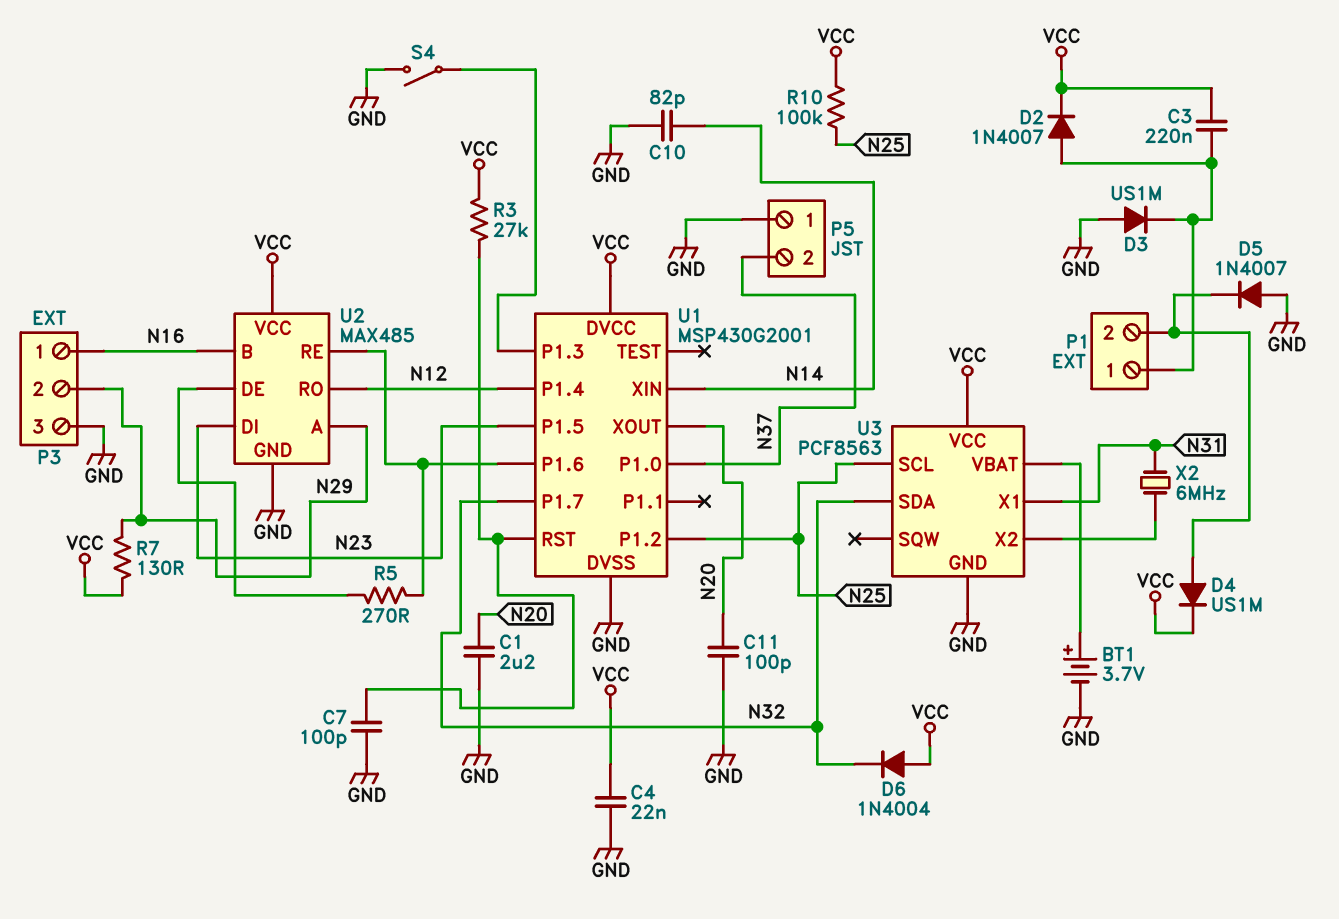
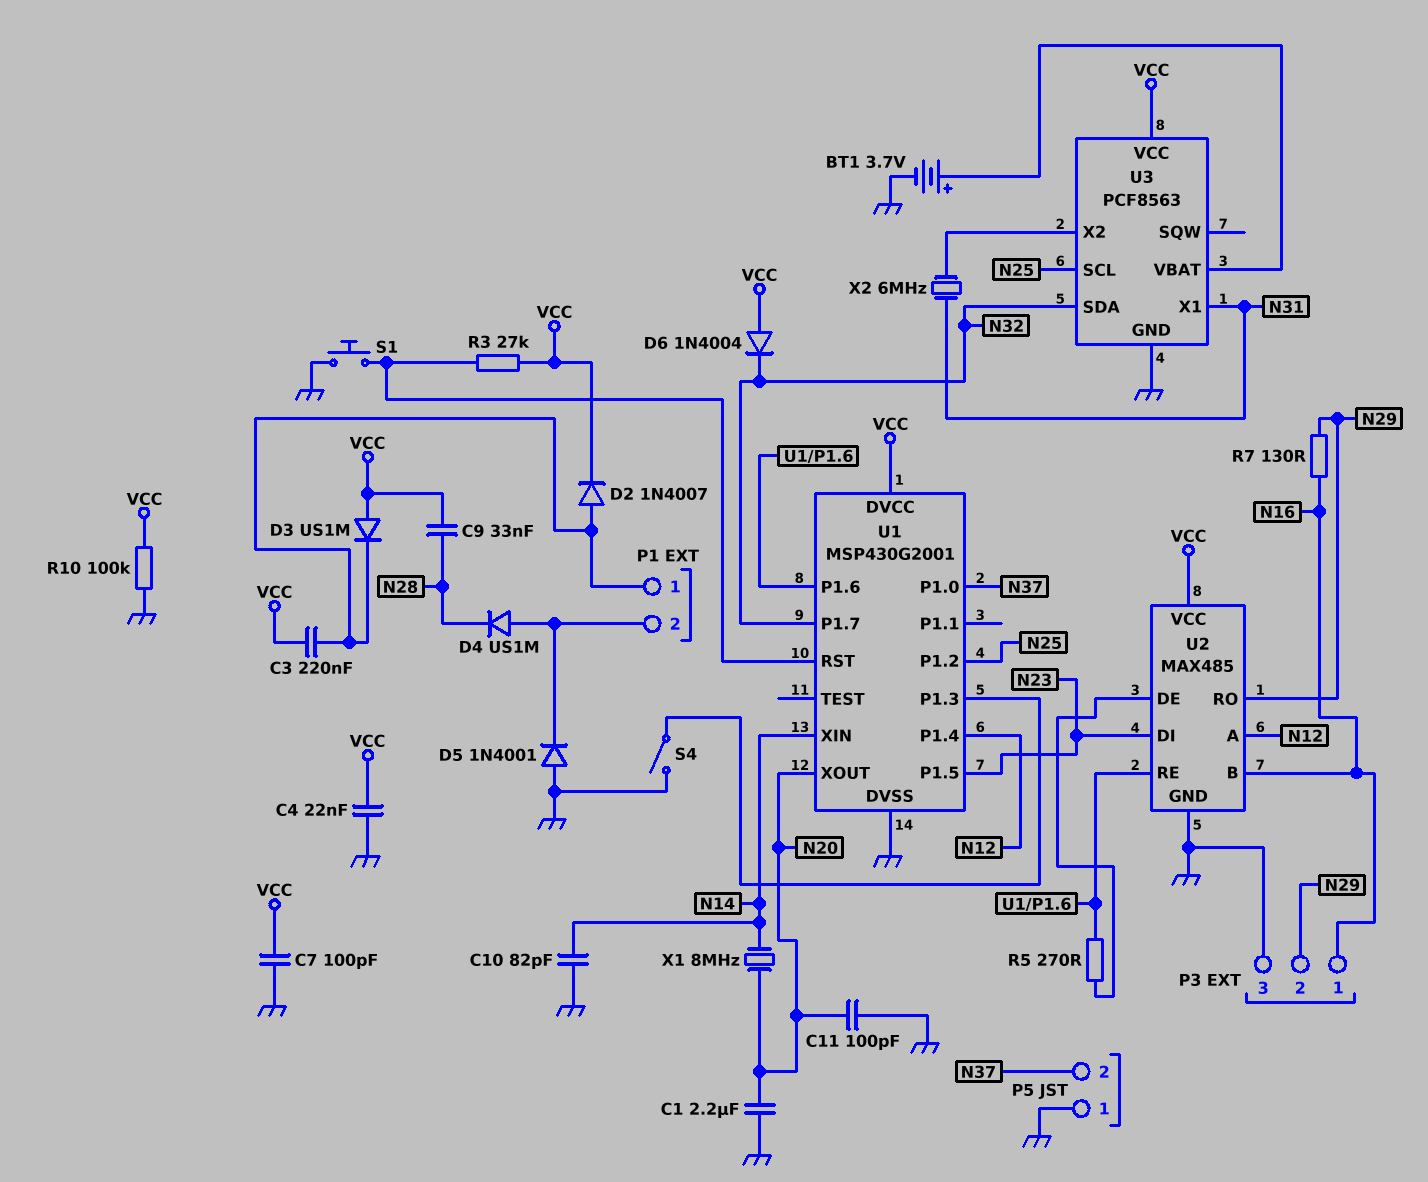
C7: 100pF (GND, U1/RST) -> 100pF (GND, VCC)
C9: none -> 33nF (N28, VCC)
D3: diode US1M (A GND, K P1/1) -> diode US1M (A VCC, K P1/1)
D4: diode US1M (A P1/2, K VCC) -> diode US1M (A P1/2, K N28)
D5: diode 1N4007 (A GND, K P1/2) -> diode 1N4001 (A GND, K P1/2)
R7: 130 (N29, VCC) -> 130 (N16, N29)
R10: 100k (N25, VCC) -> 100k (GND, VCC)
S1: none -> button (GND, U1/RST)
U2 pin A: N29 -> N12
U2 pin RO: N12 -> N29
X1: none -> 8MHz (N14, N20)

